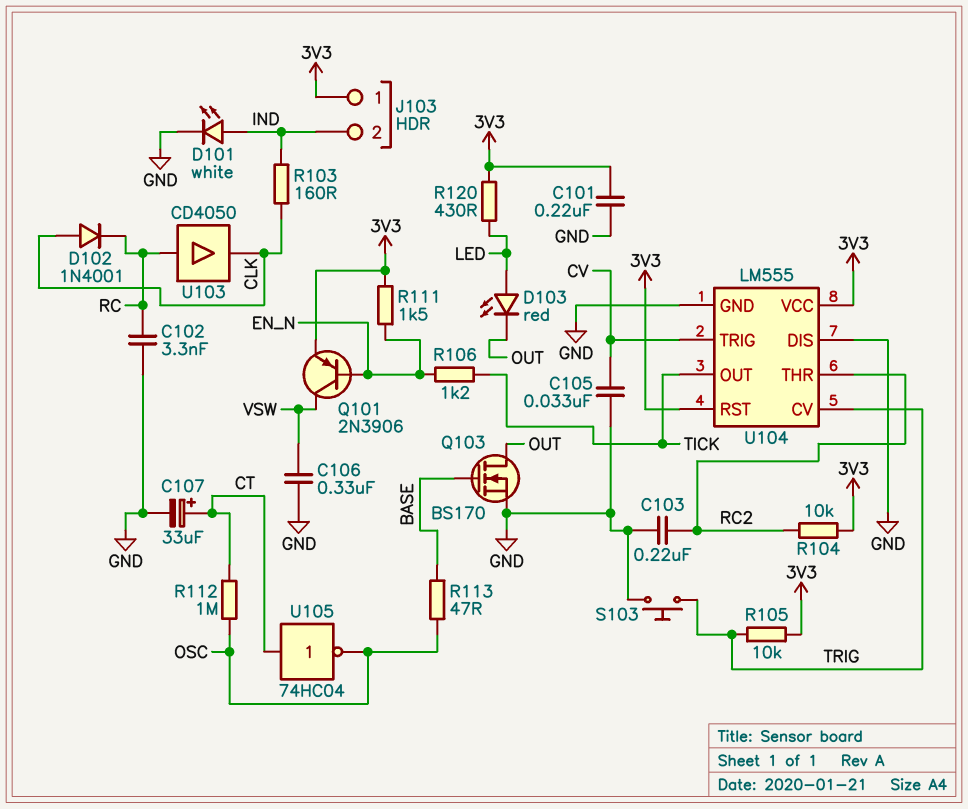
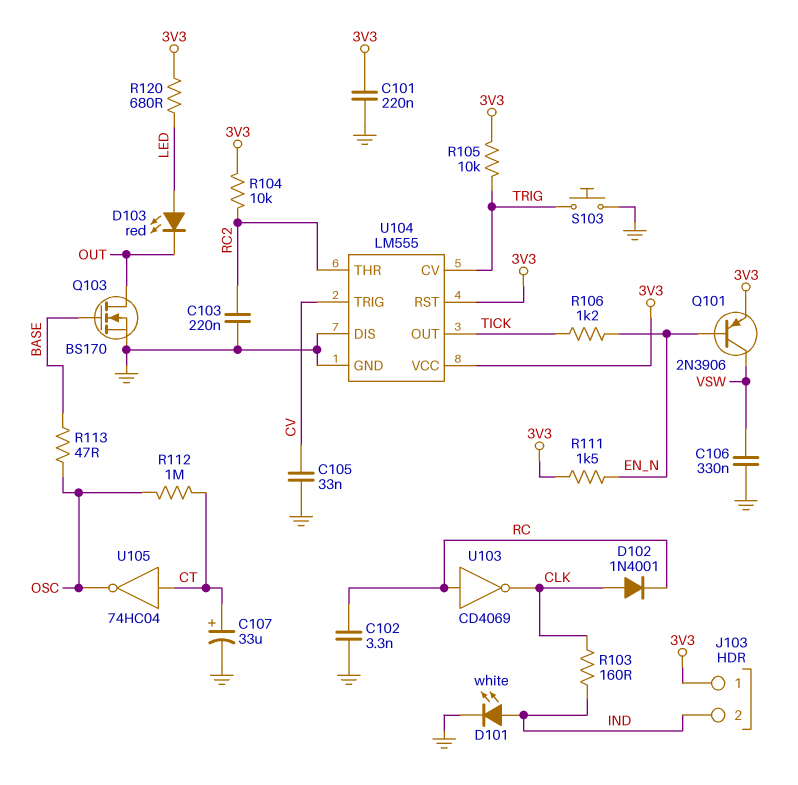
R120: 430 (3V3, LED) -> 680 (3V3, LED)
U103: buffer CD4050 (in RC, out CLK) -> NOT CD4069 (in RC, out CLK)

